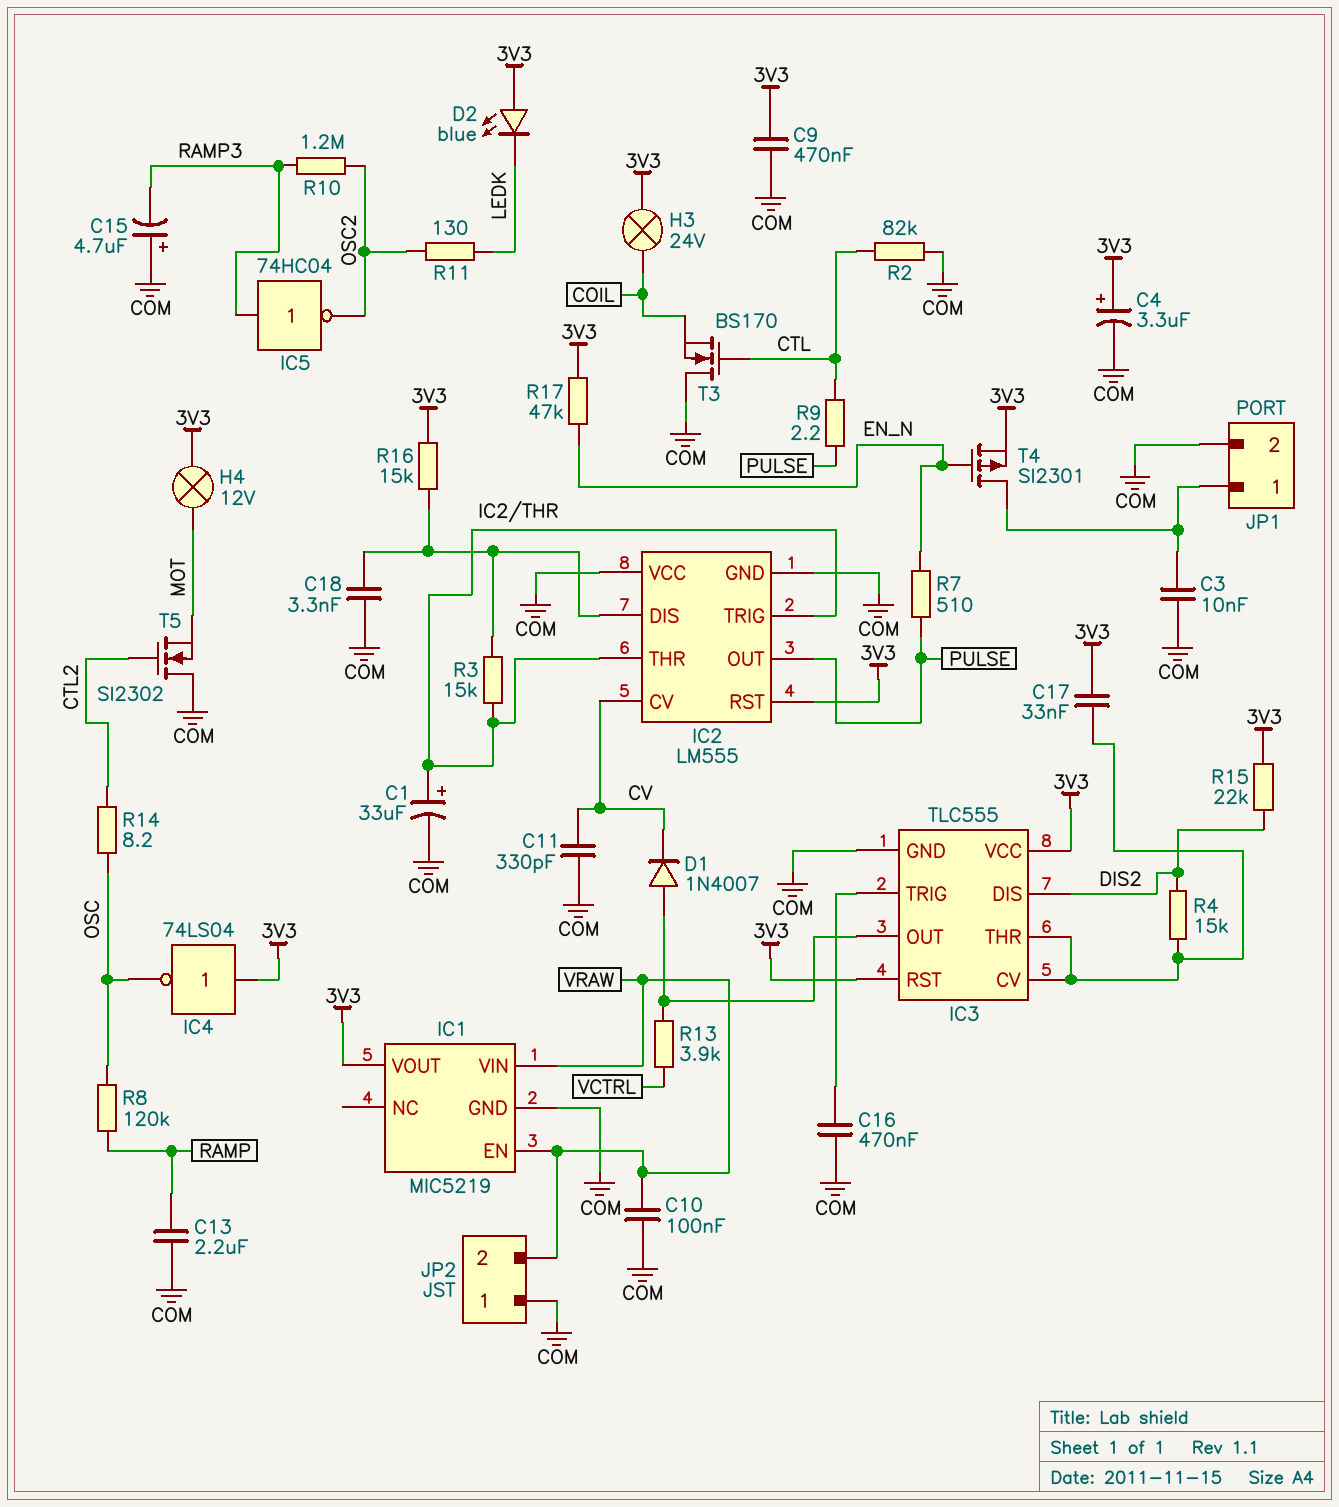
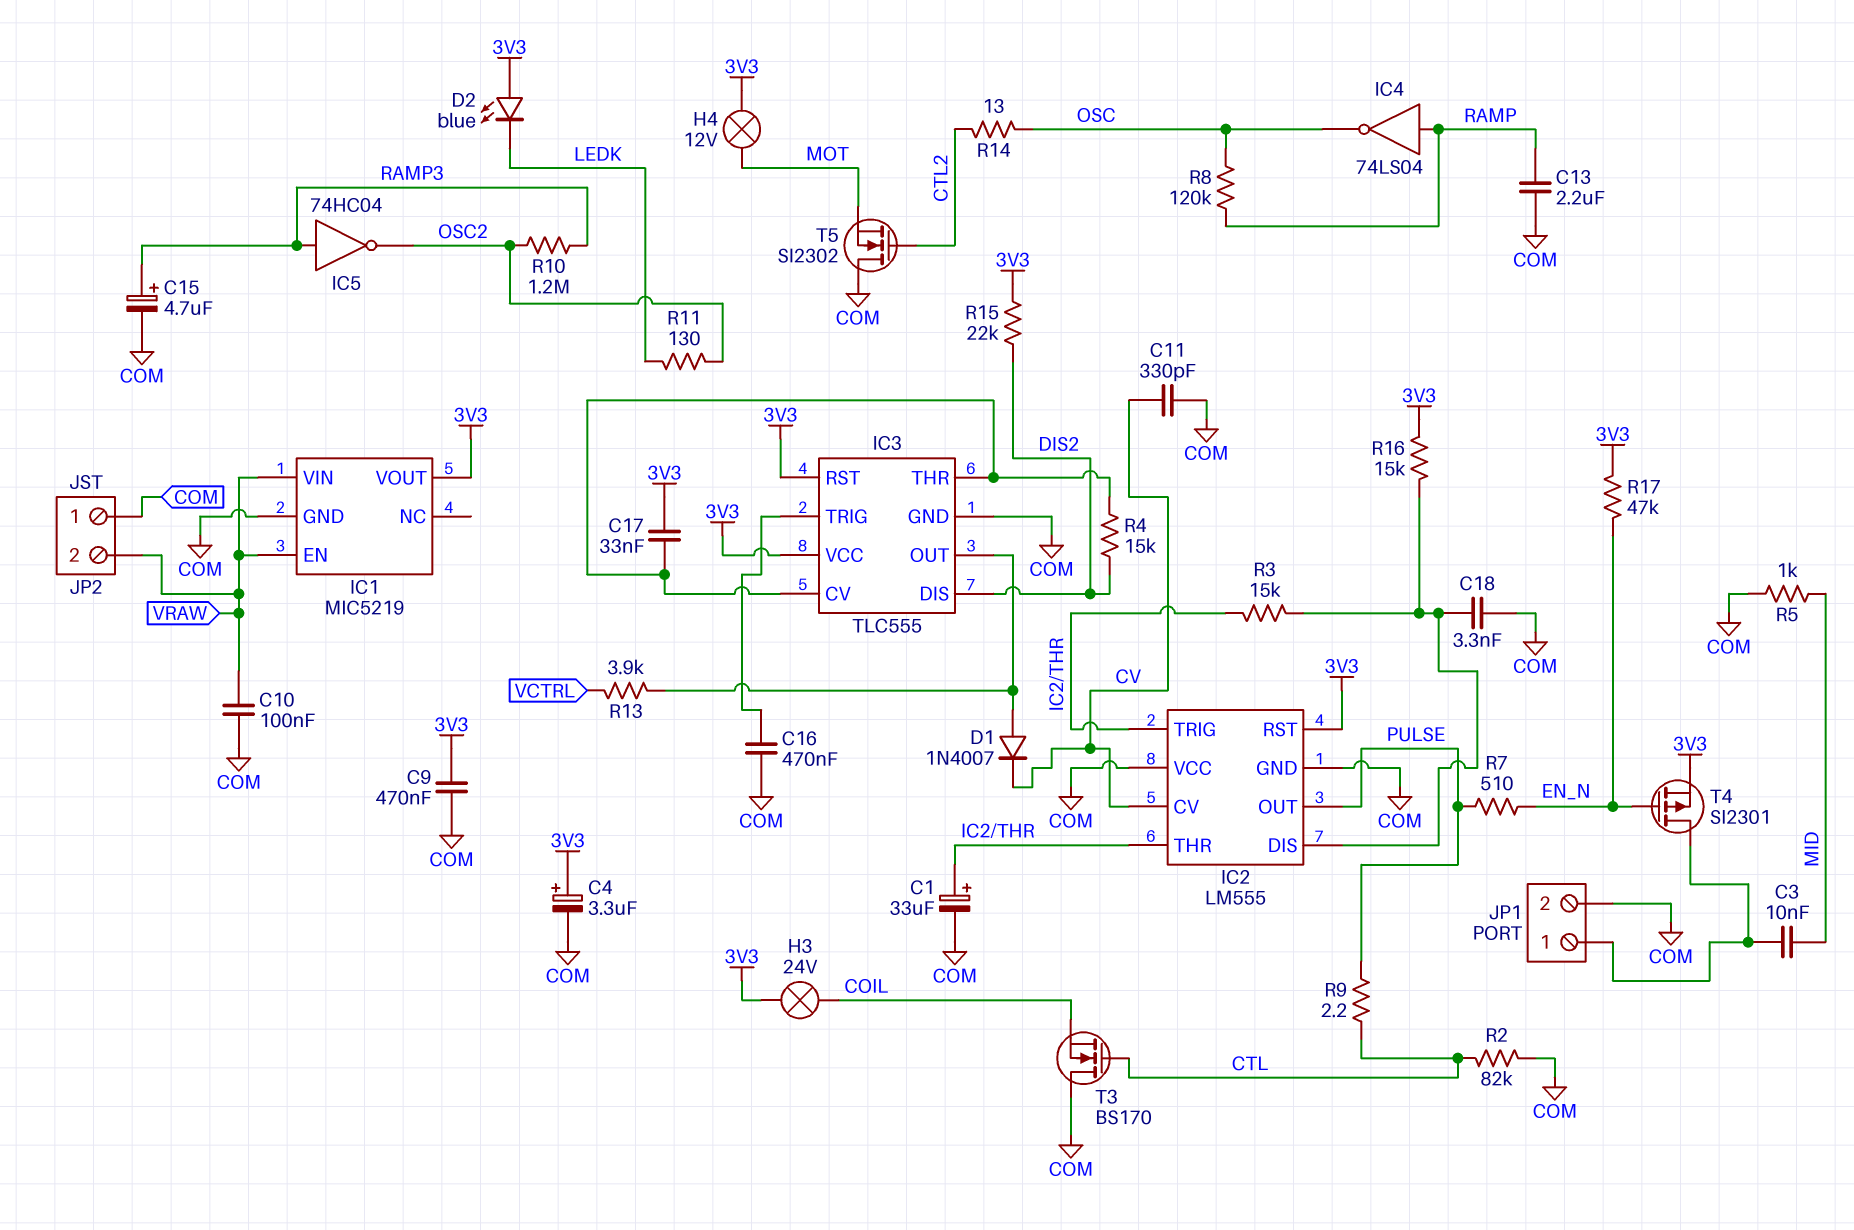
C3: 10nF (COM, JP1/1) -> 10nF (JP1/1, MID)
C15: 4.7uF (plus COM, minus RAMP3) -> 4.7uF (plus RAMP3, minus COM)
IC4: NOT 74LS04 (in 3V3, out OSC) -> NOT 74LS04 (in RAMP, out OSC)
R5: none -> 1k (COM, MID)
R14: 8.2 (CTL2, OSC) -> 13 (CTL2, OSC)

